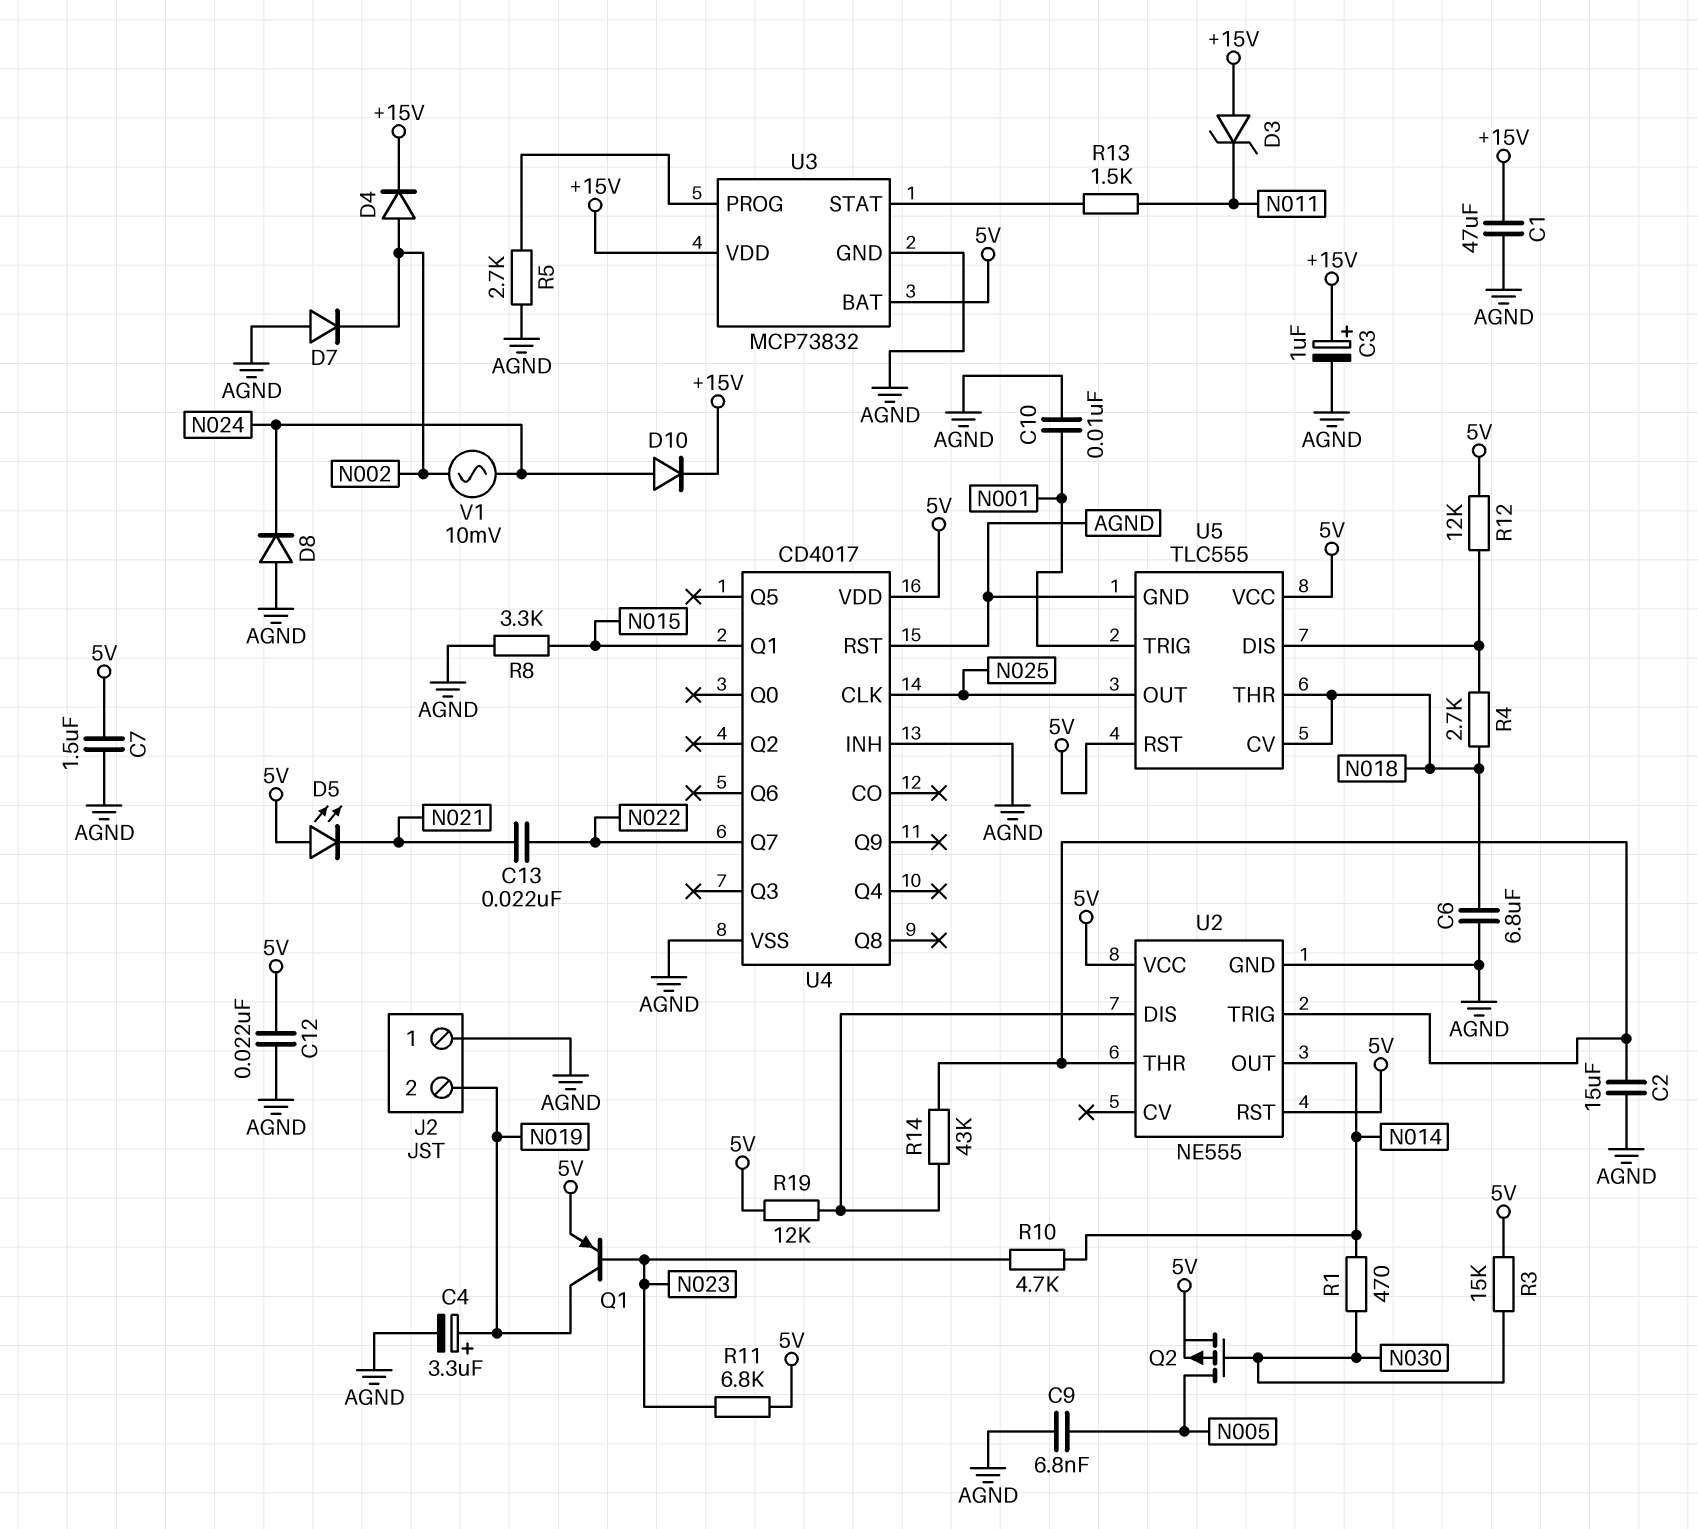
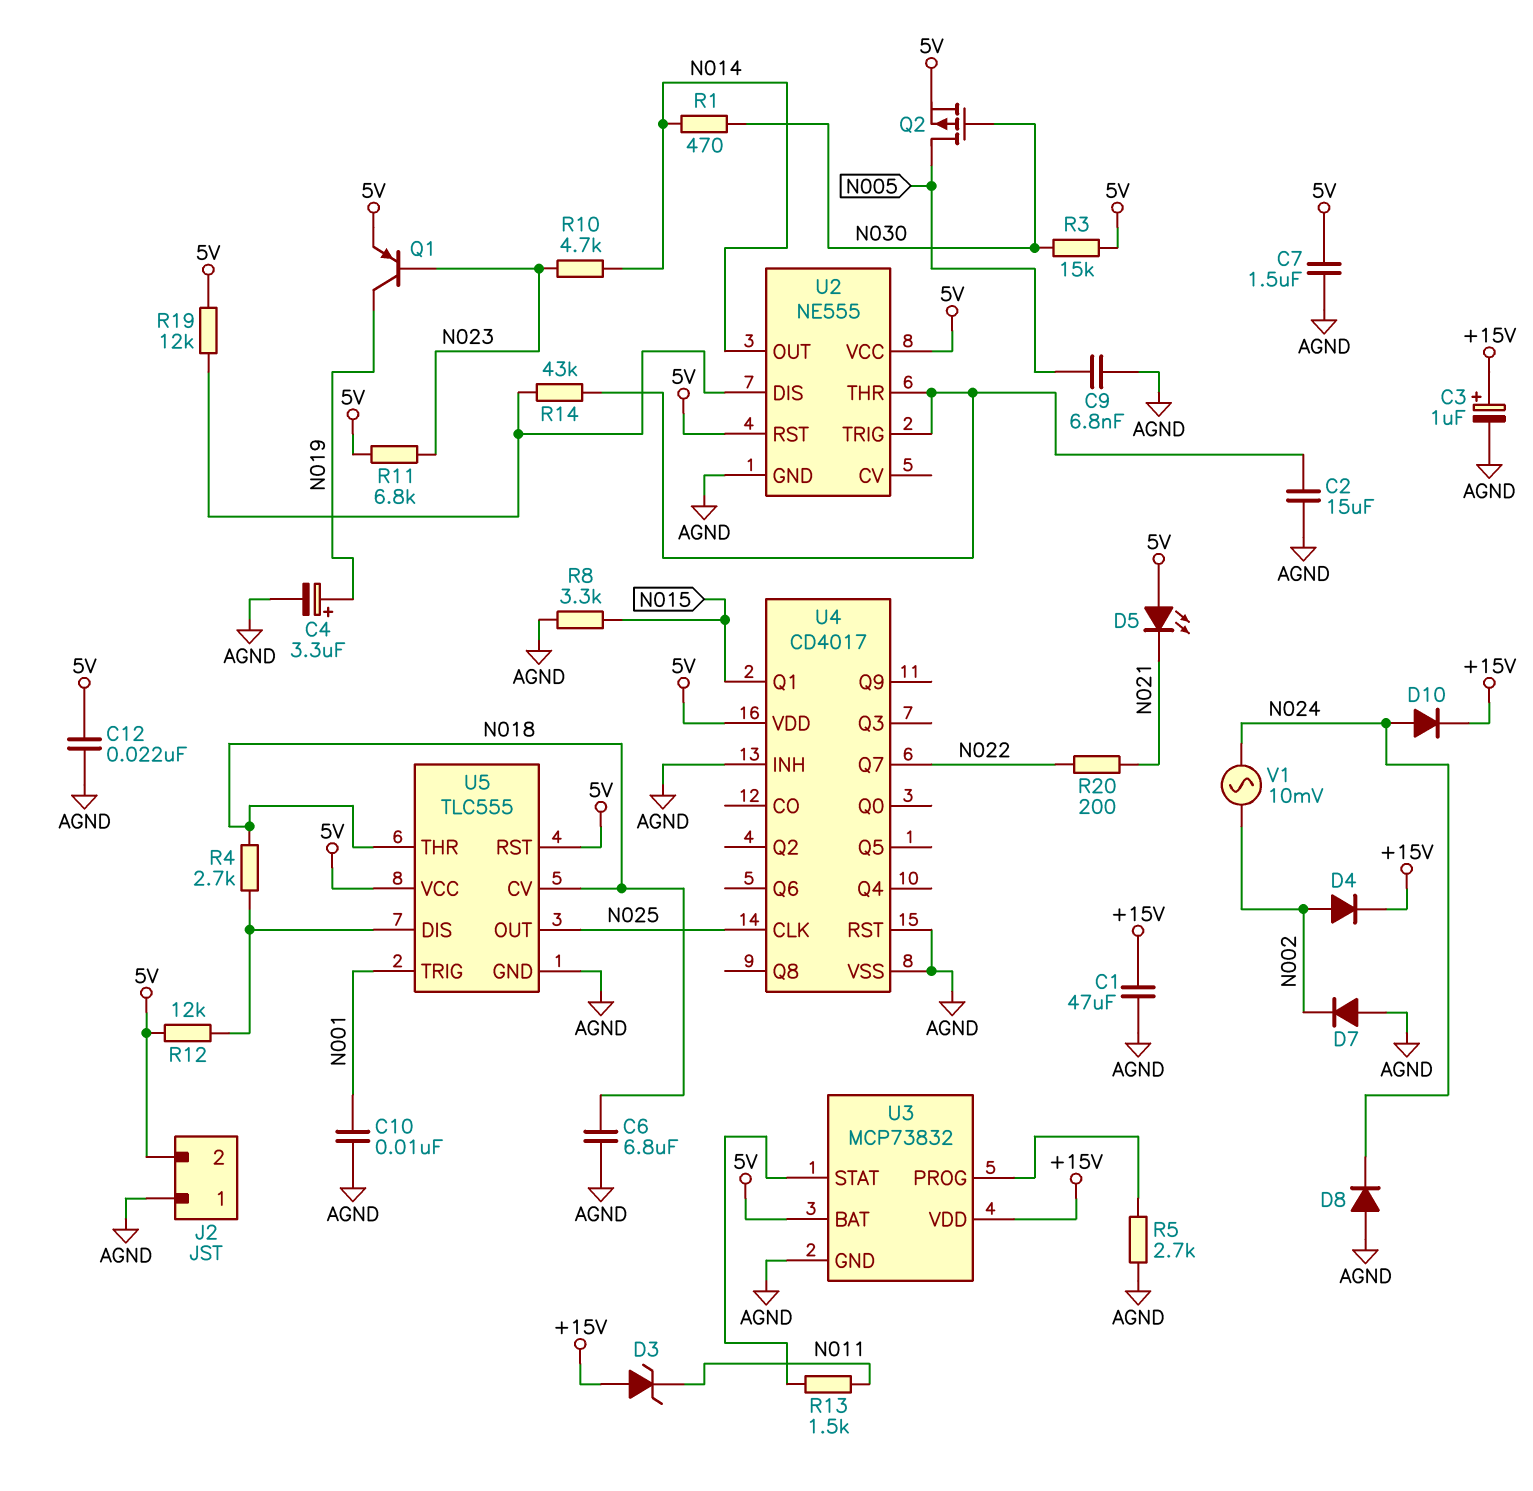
C13: 22nF (N021, N022) -> none
J2 pin 2: N019 -> 5V
R20: none -> 200 (N021, N022)

